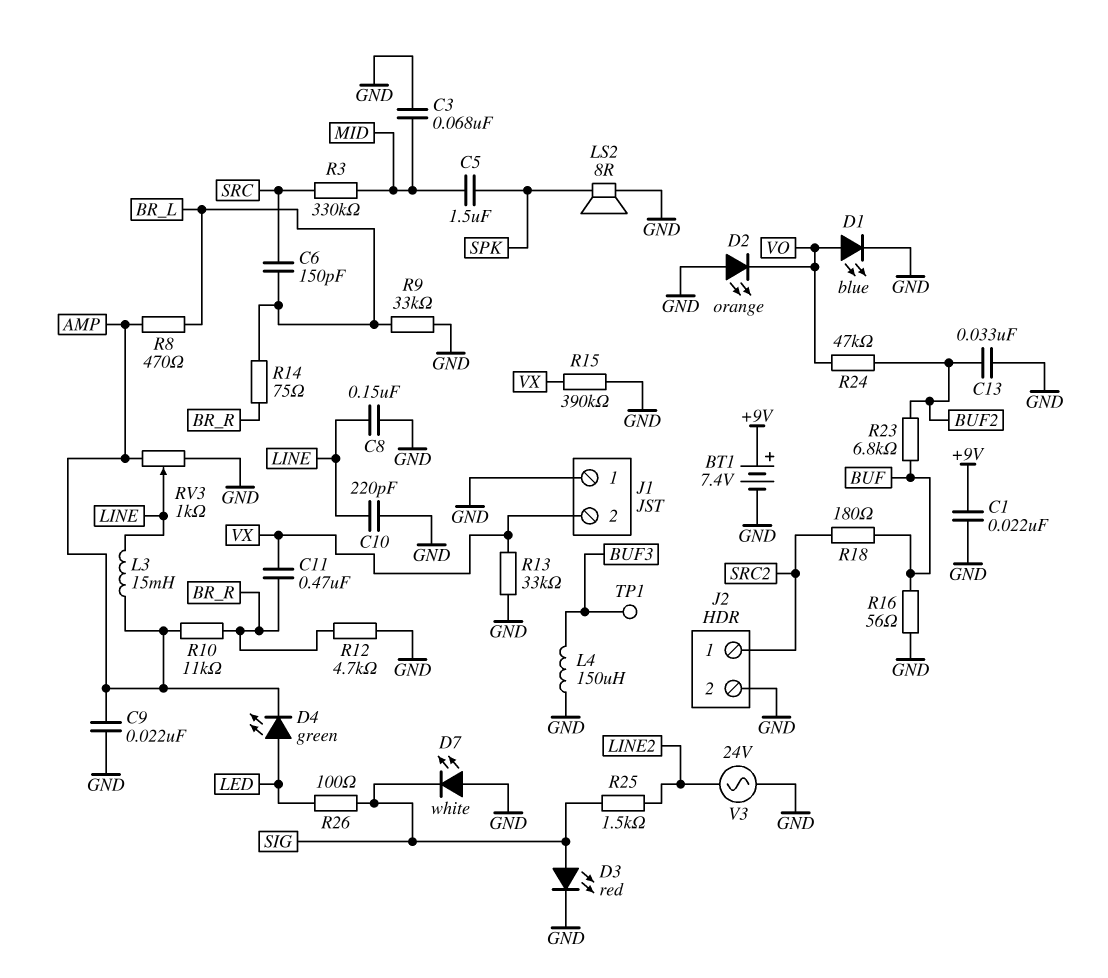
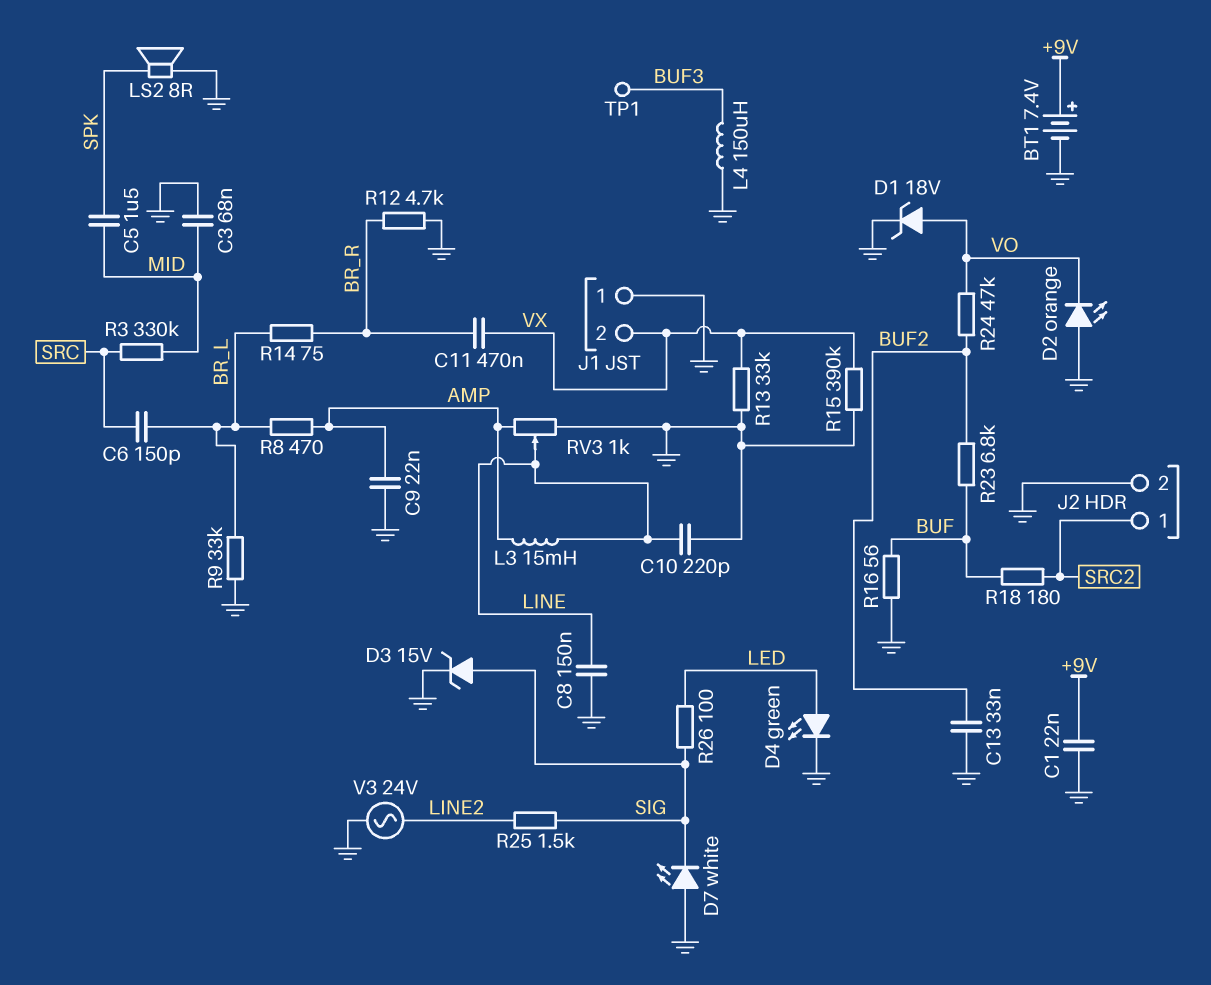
D1: LED blue (A VO, K GND) -> zener 18V (A VO, K GND)
D3: LED red (A SIG, K GND) -> zener 15V (A SIG, K GND)
D4: LED green (A LED, K AMP) -> LED green (A LED, K GND)
R10: 11k (AMP, BR_R) -> none

